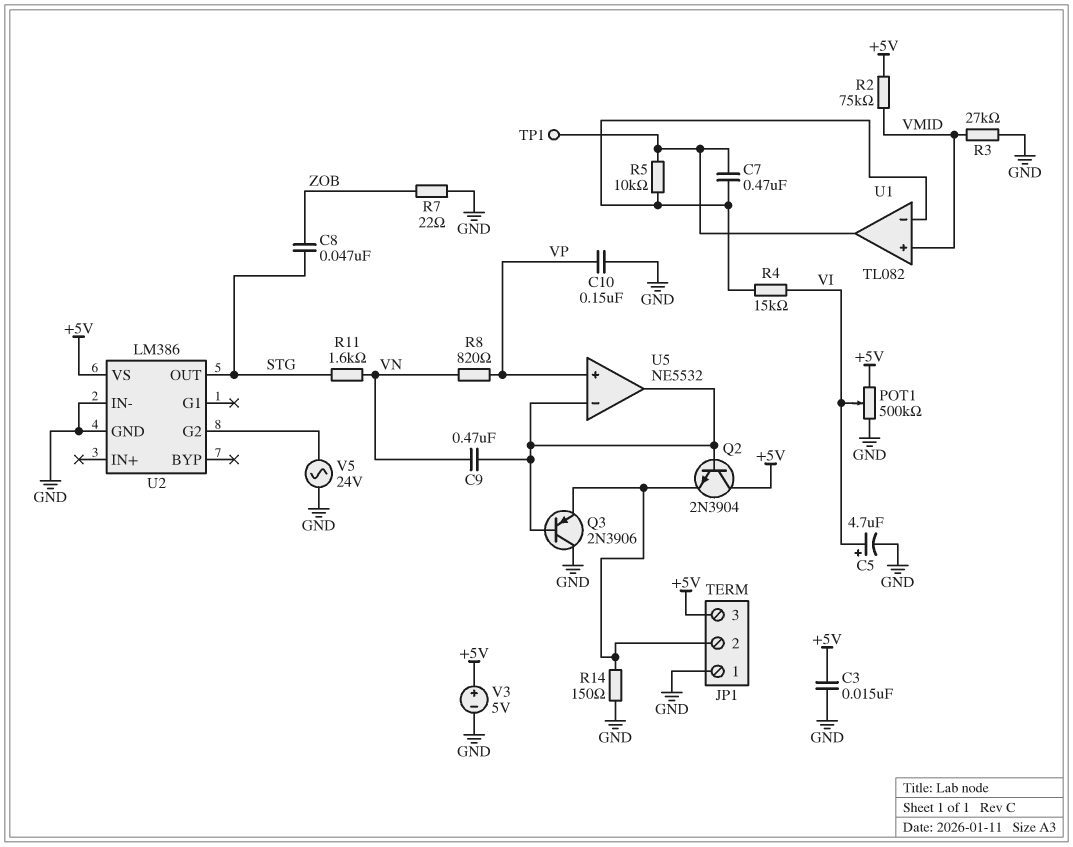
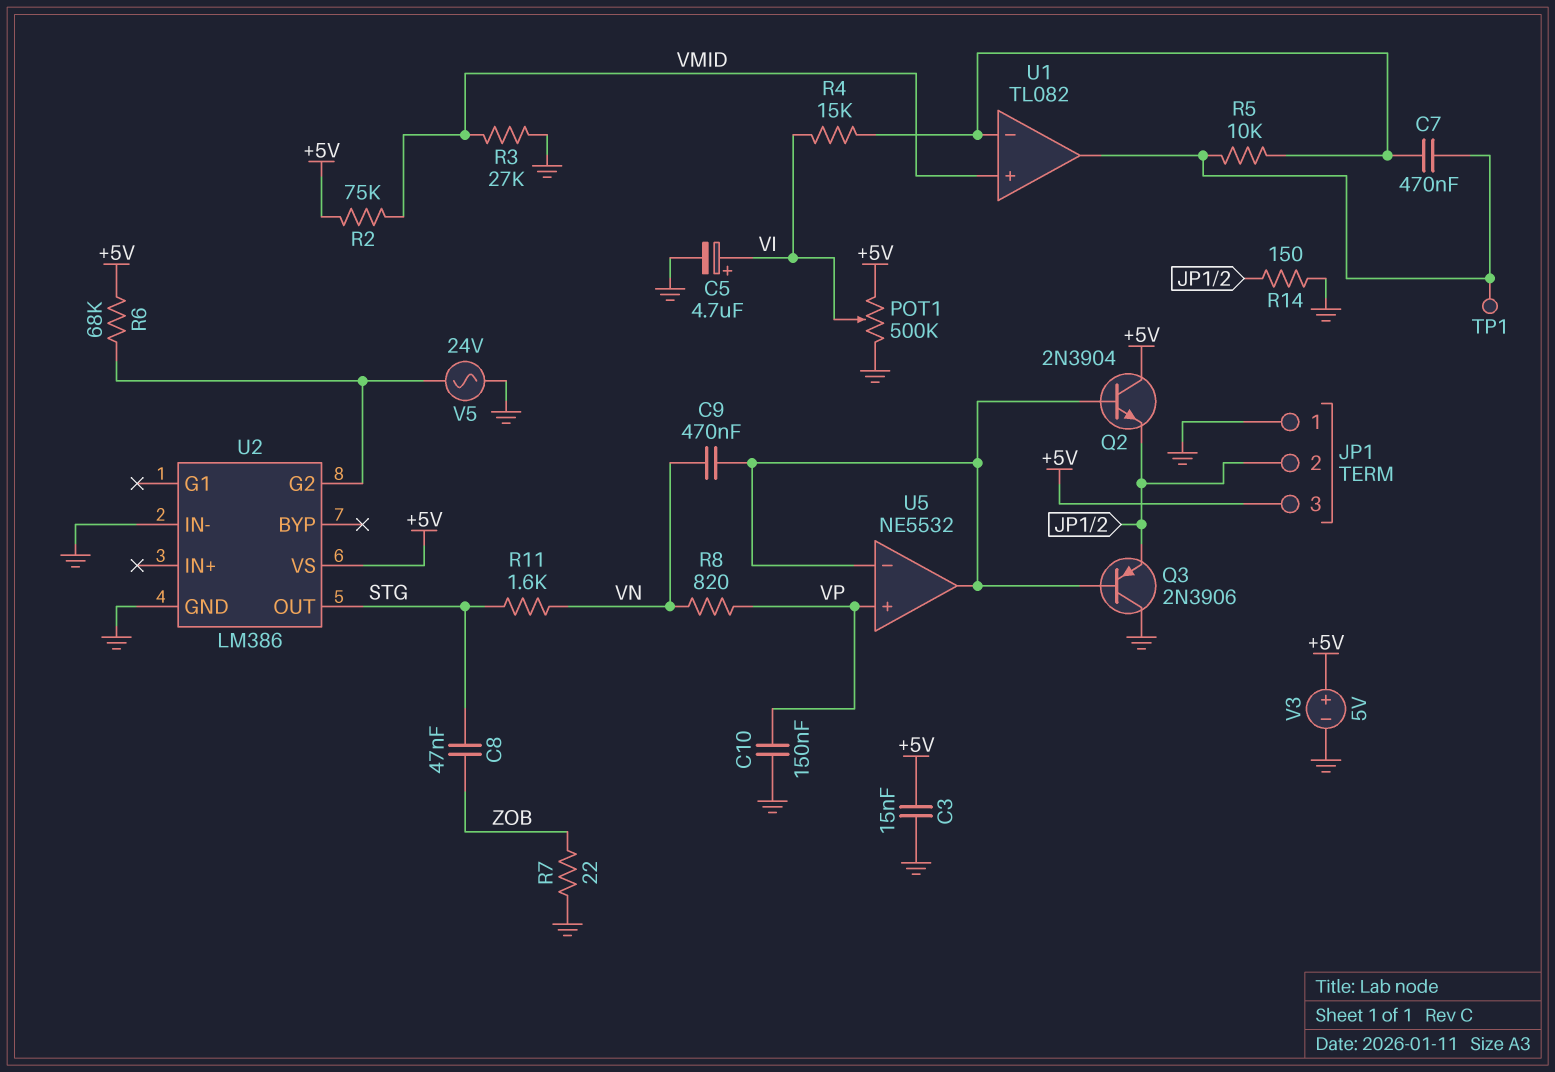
R6: none -> 68k (+5V, U2/G2)

